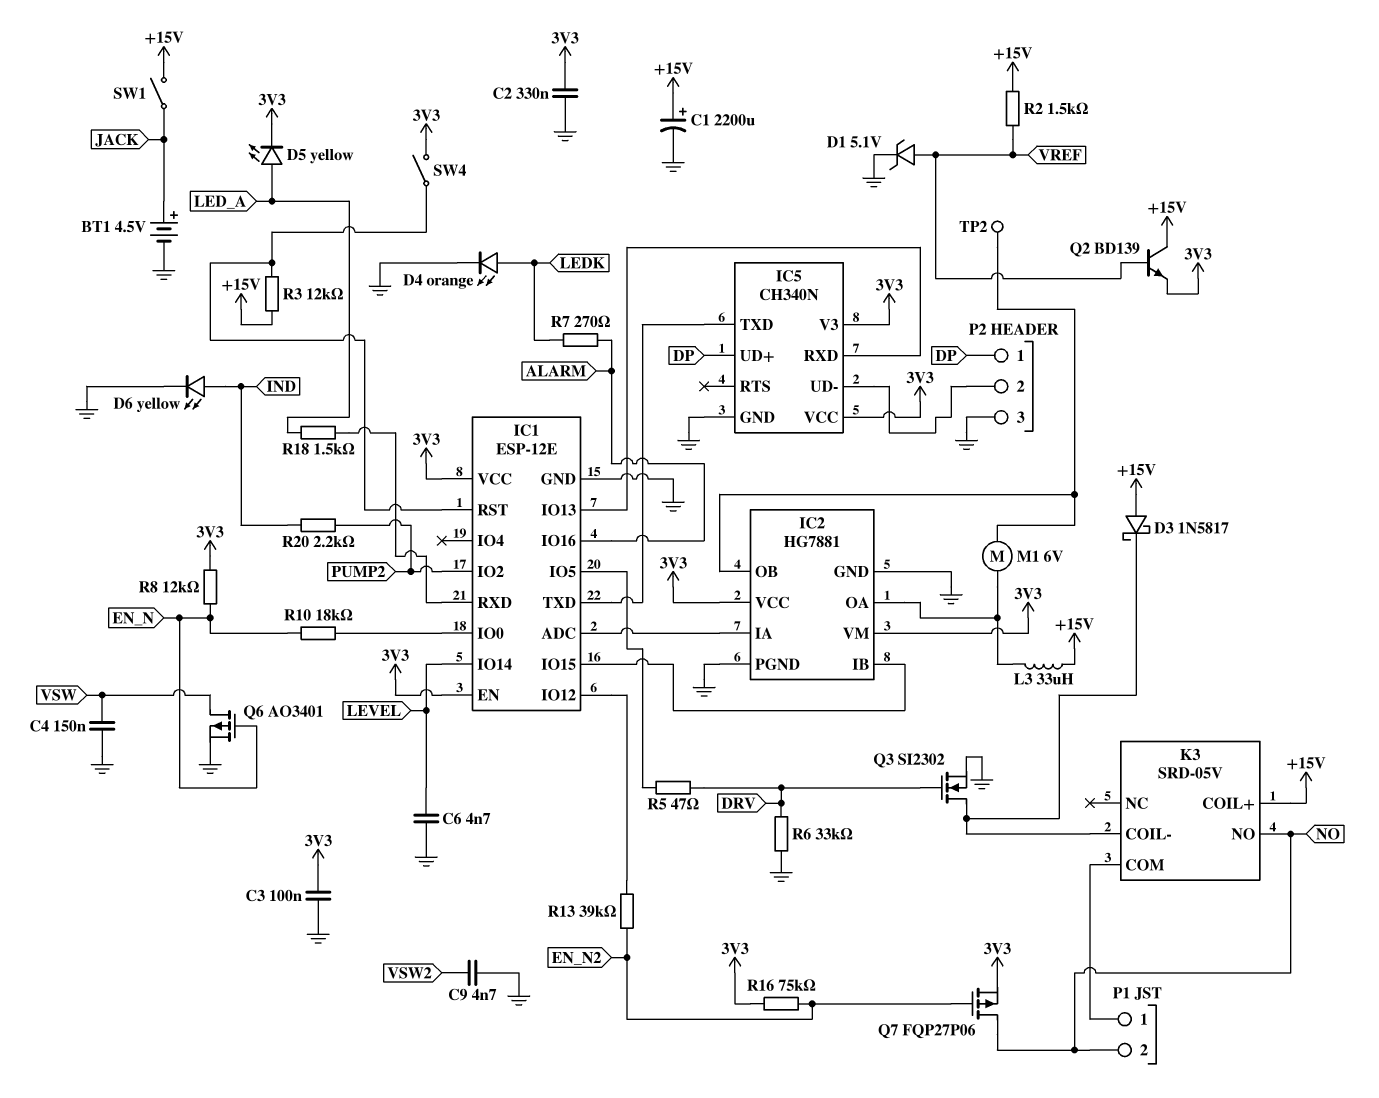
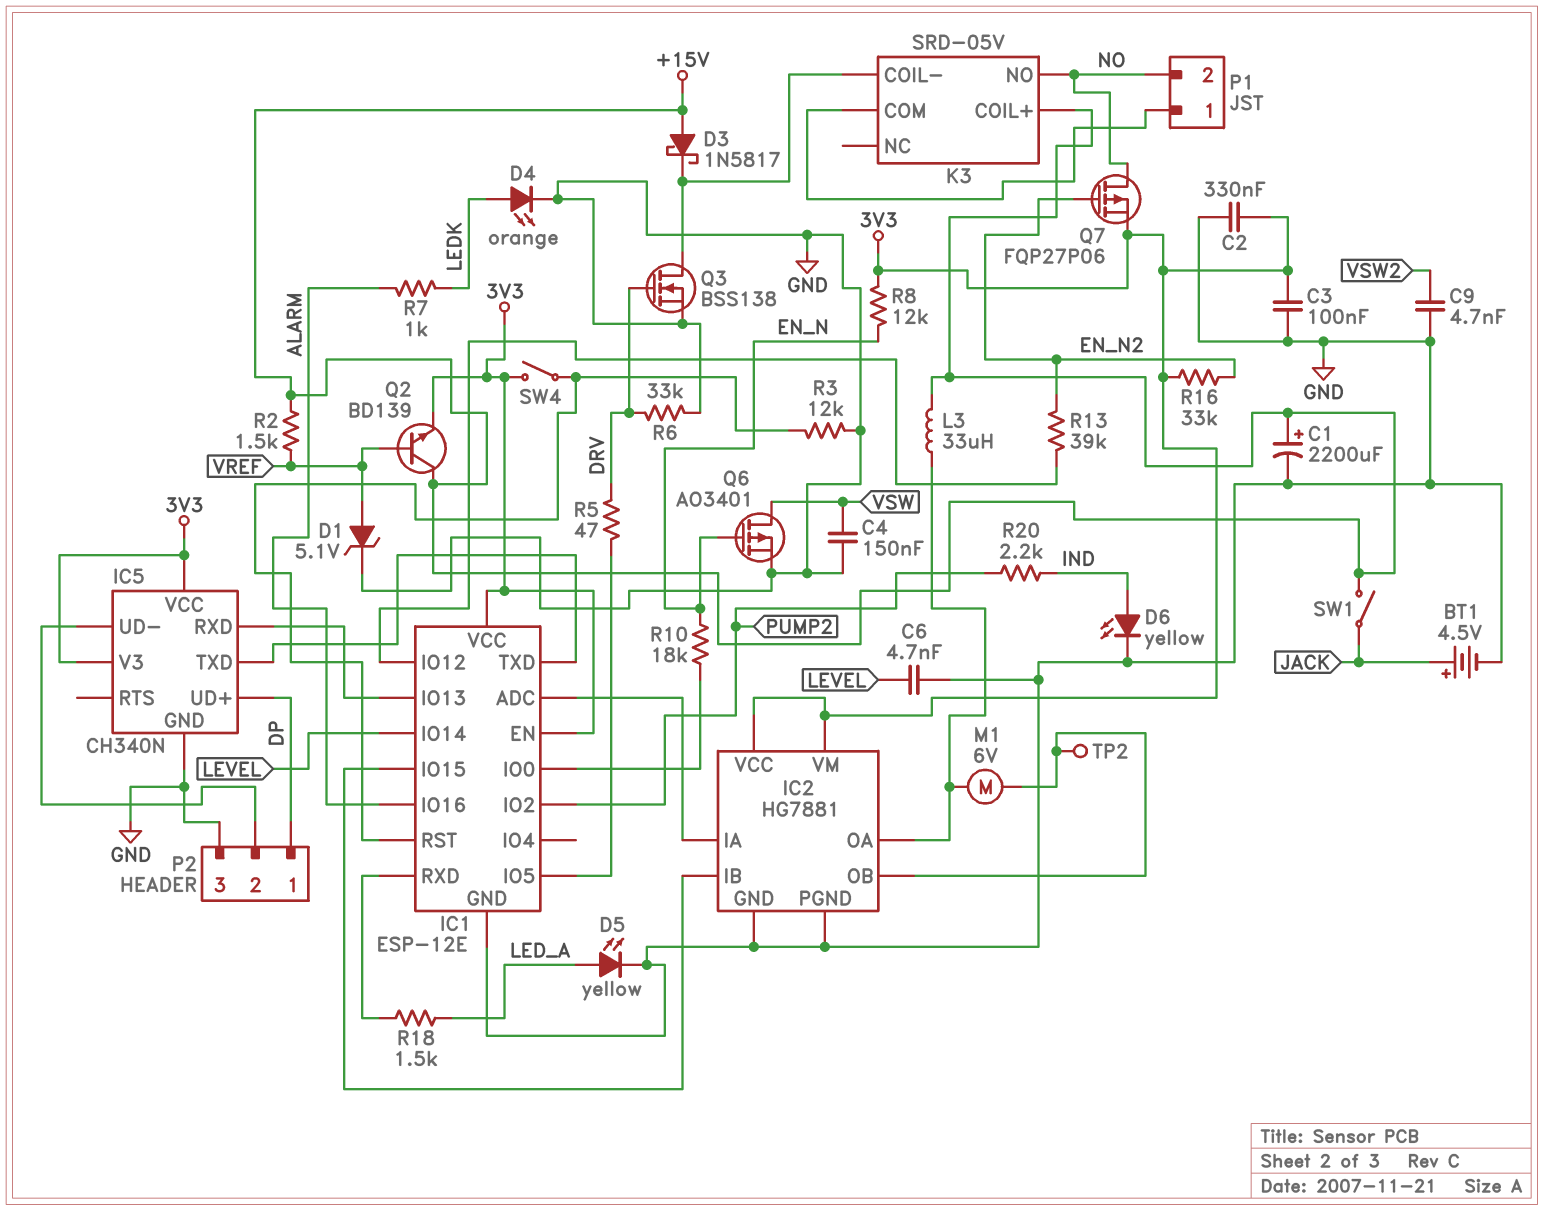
D5: LED yellow (A LED_A, K 3V3) -> LED yellow (A LED_A, K GND)
Q3: NMOS SI2302 (G DRV, D K3/COIL-, S GND) -> NMOS BSS138 (G DRV, D K3/COIL-, S GND)
R3: 12k (+15V, IC1/RST) -> 12k (GND, IC1/RST)
R7: 270 (ALARM, LEDK) -> 1k (ALARM, LEDK)
R16: 75k (3V3, EN_N2) -> 33k (3V3, EN_N2)

